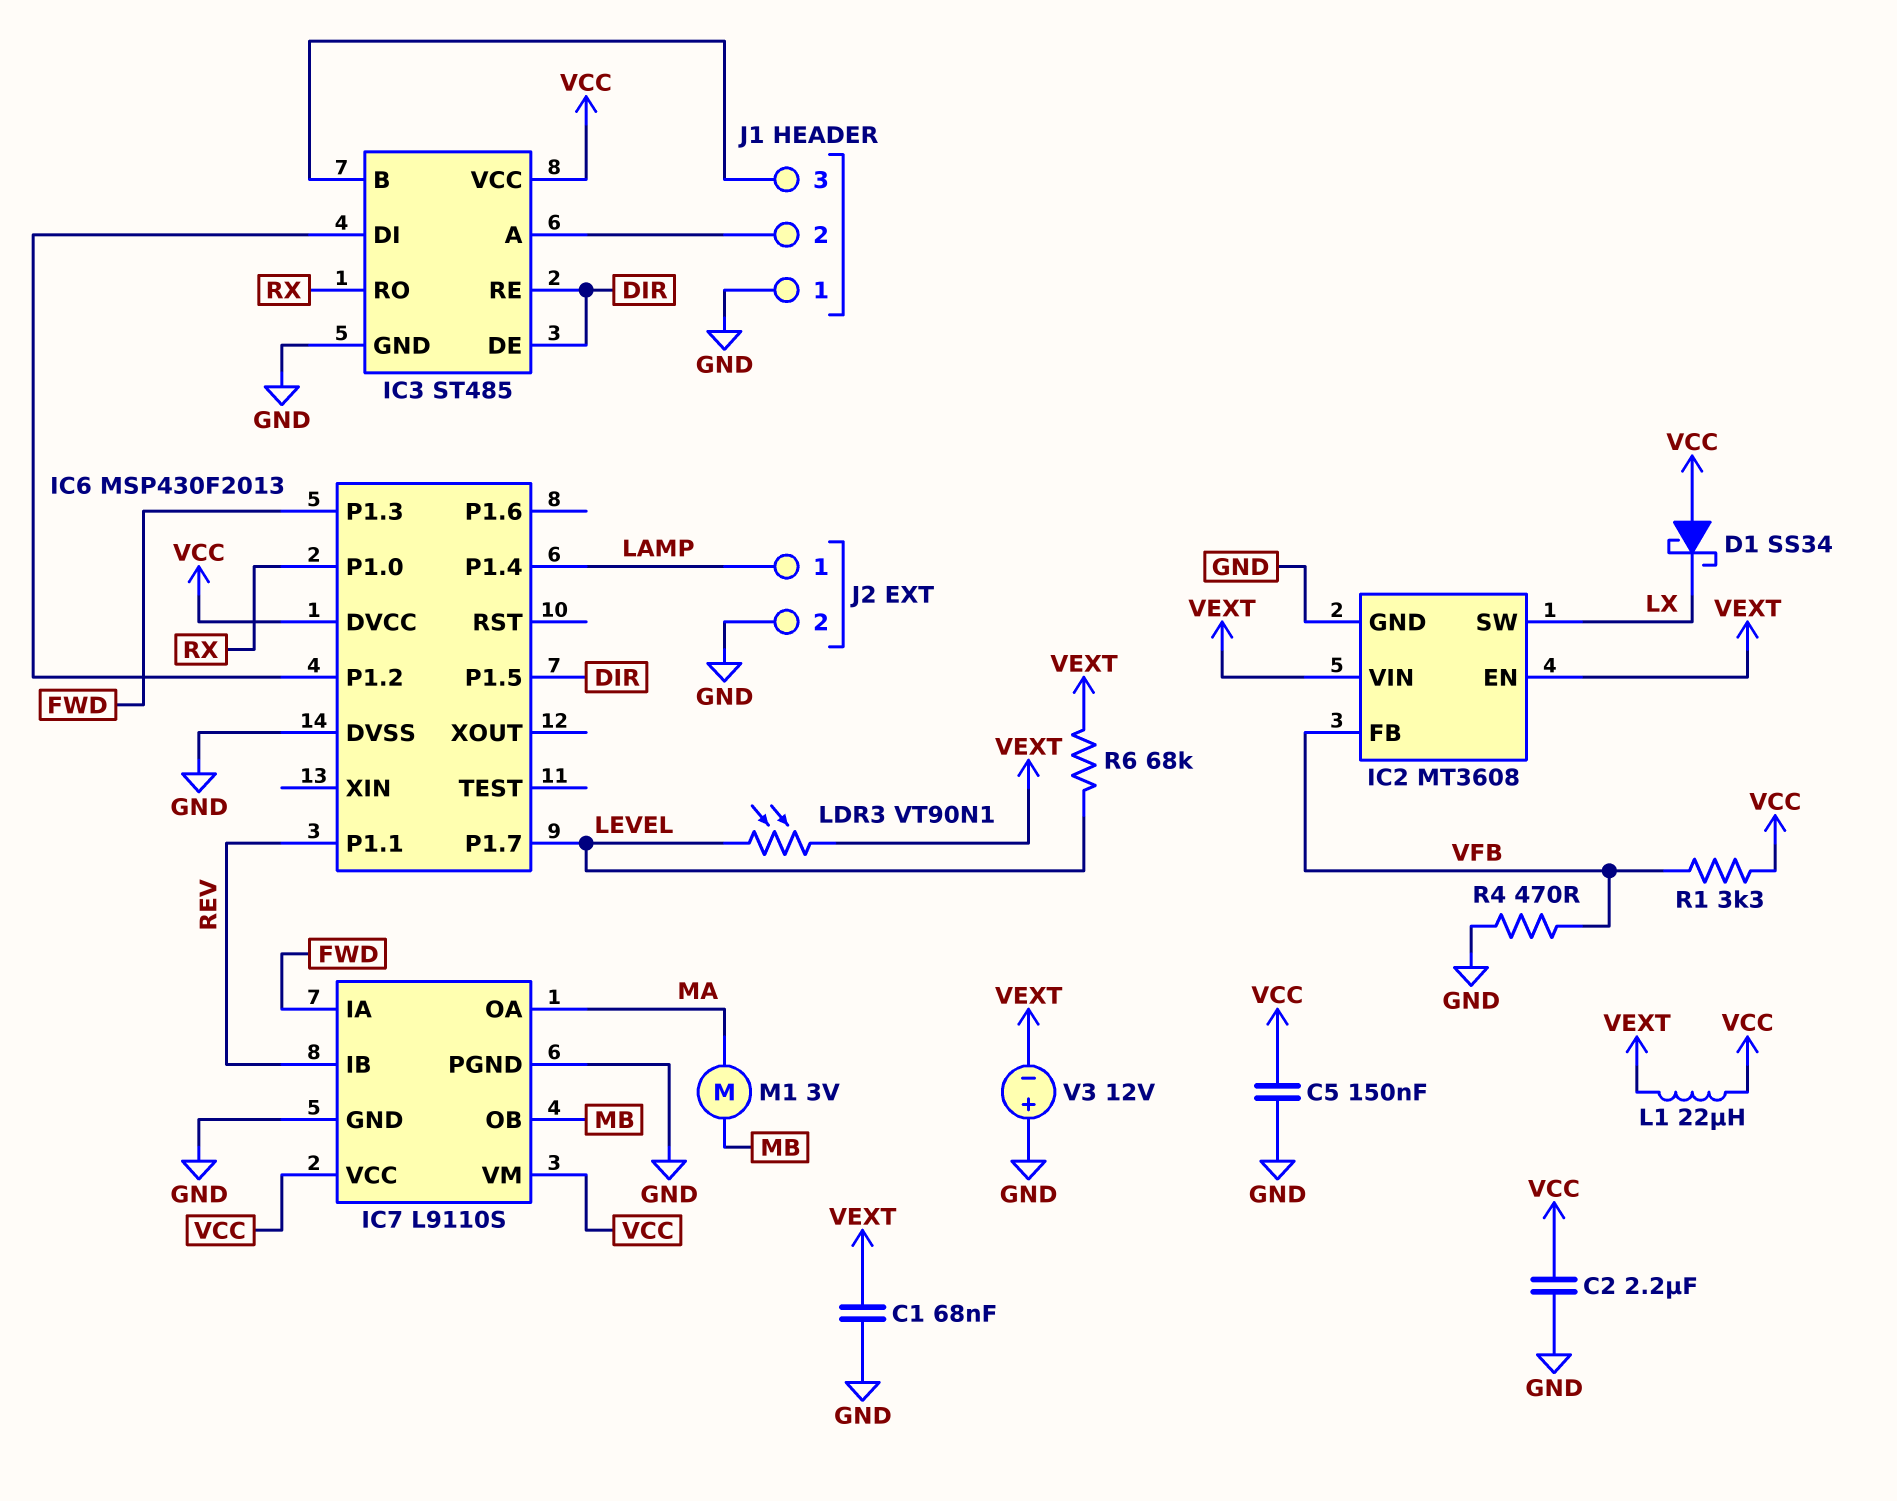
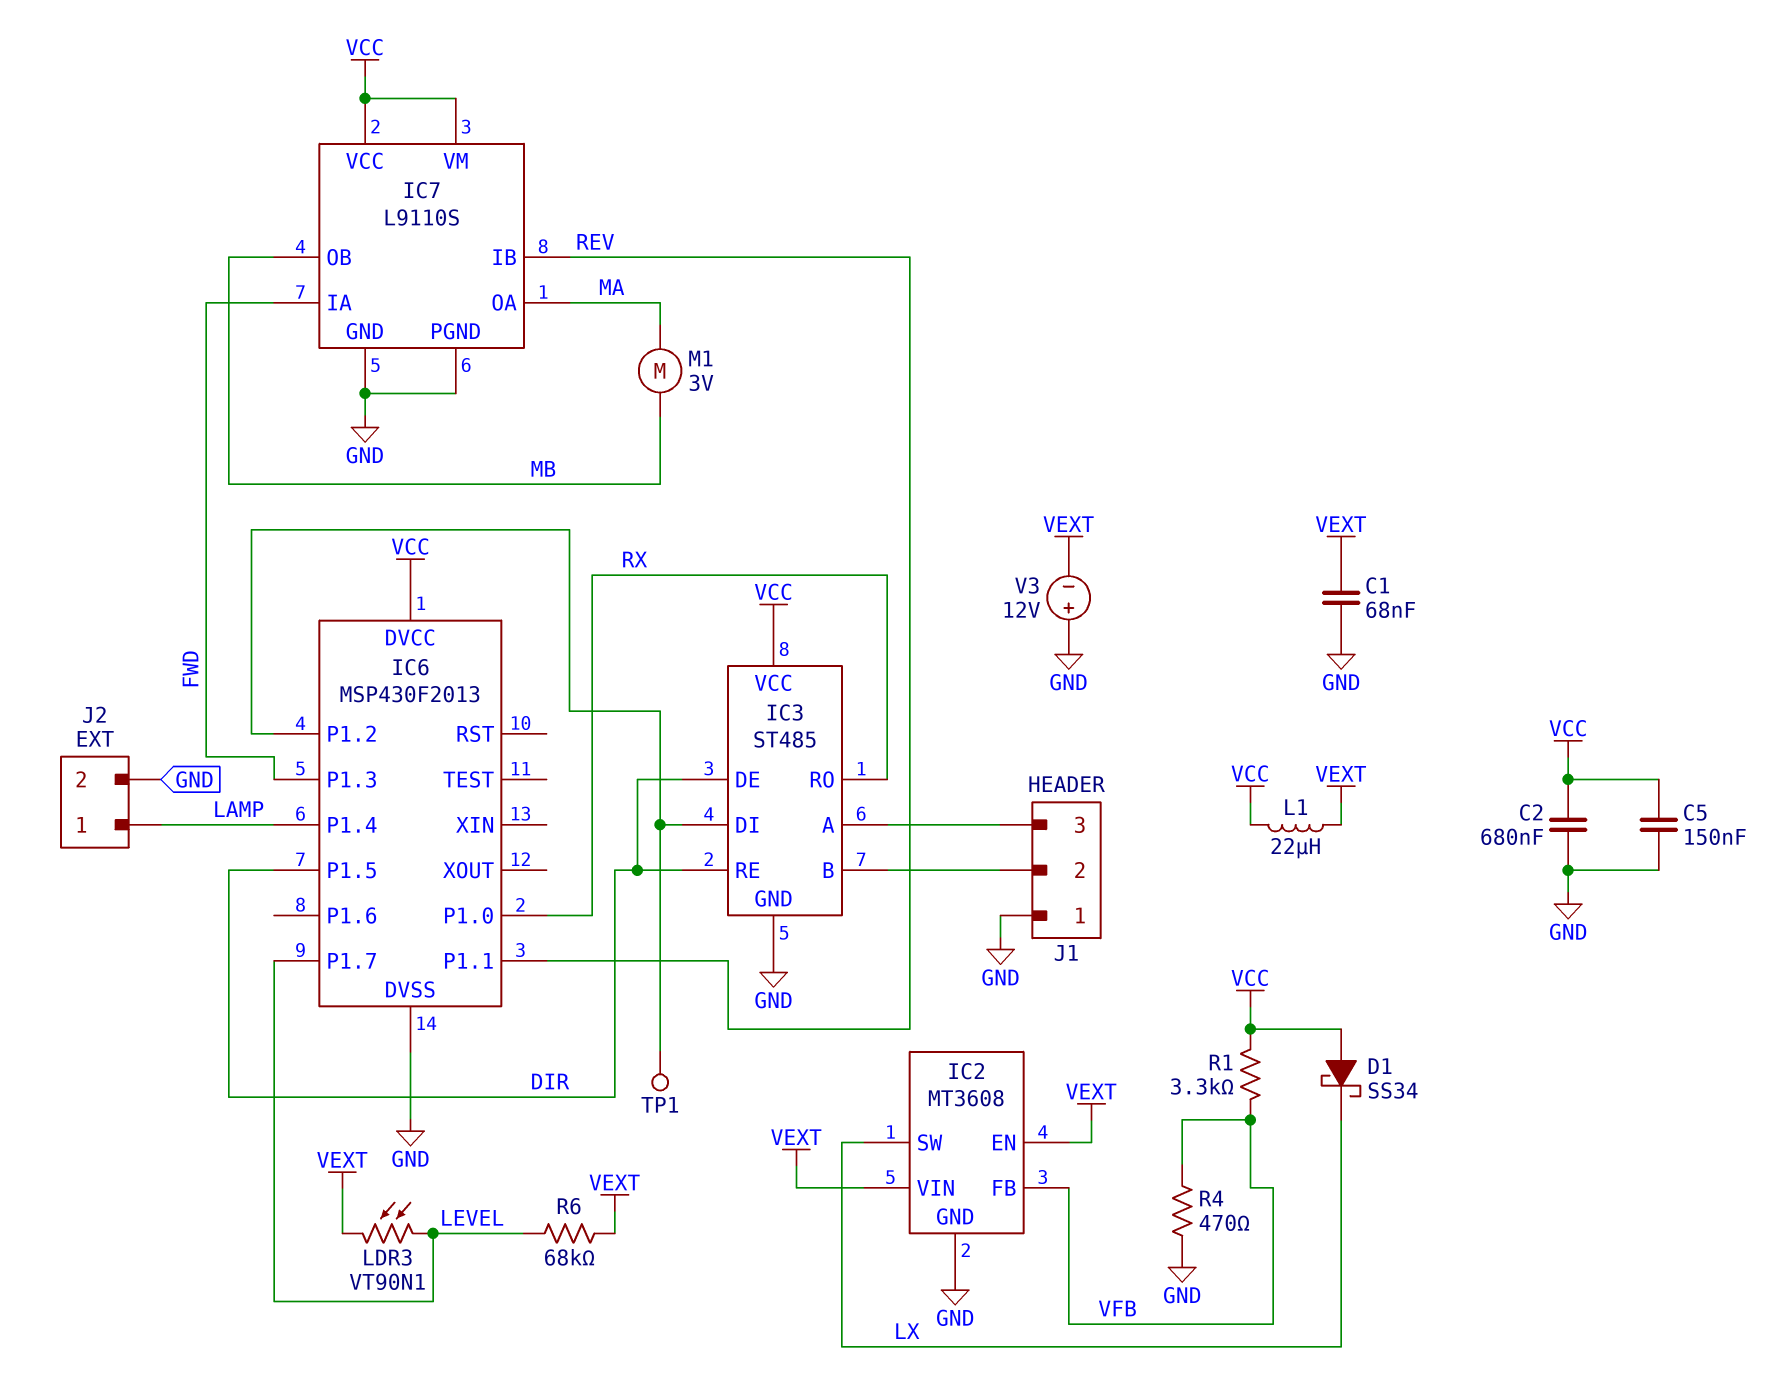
C2: 2.2uF (GND, VCC) -> 680nF (GND, VCC)
J1 pin 2: IC3/A -> IC3/B
J1 pin 3: IC3/B -> IC3/A
TP1: none -> test point (IC3/DI)

